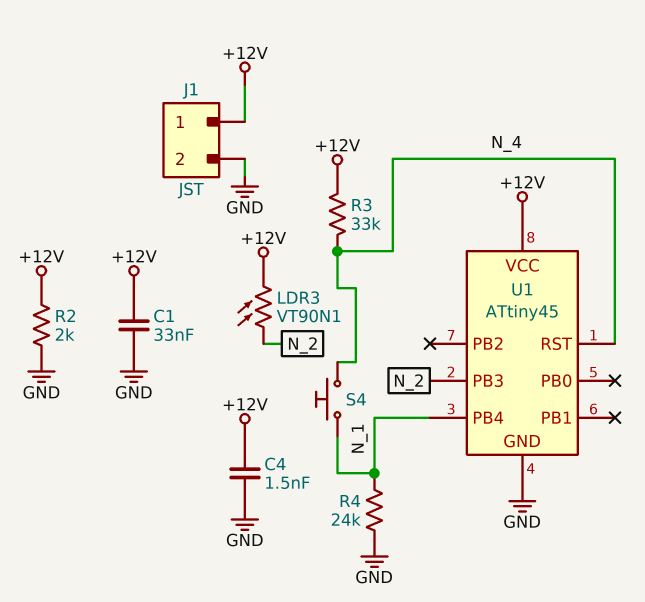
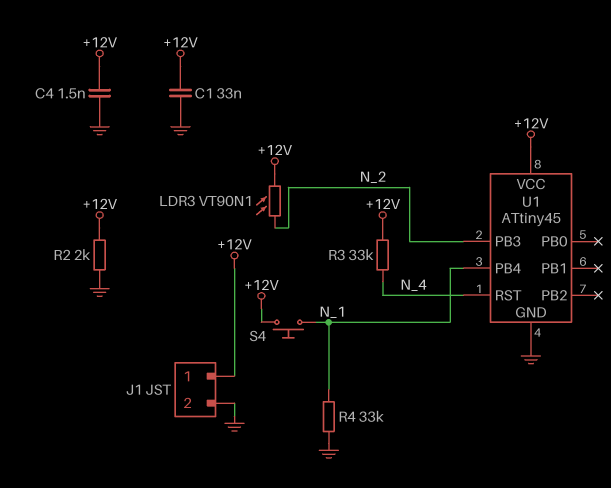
R4: 24k (GND, N_1) -> 33k (GND, N_1)
S4: button (N_1, N_4) -> button (+12V, N_1)

